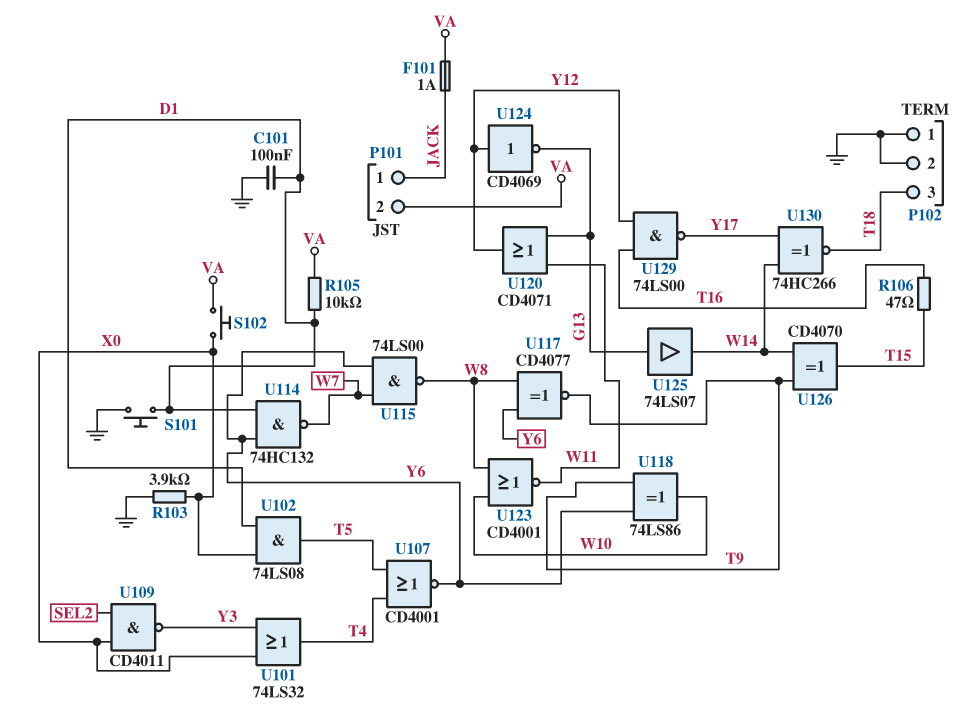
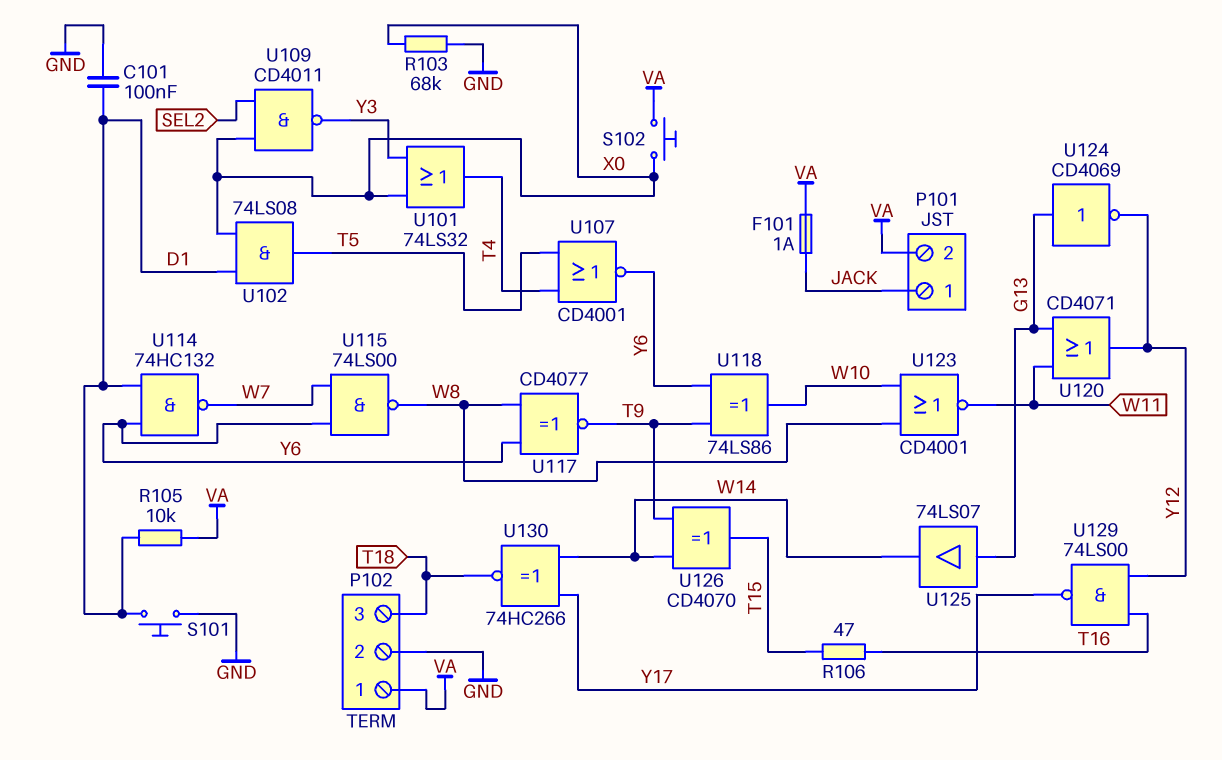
P102 pin 1: GND -> VA
R103: 3.9k (GND, X0) -> 68k (GND, X0)
U124: NOT CD4069 (in Y12, out G13) -> NOT CD4069 (in G13, out Y12)

